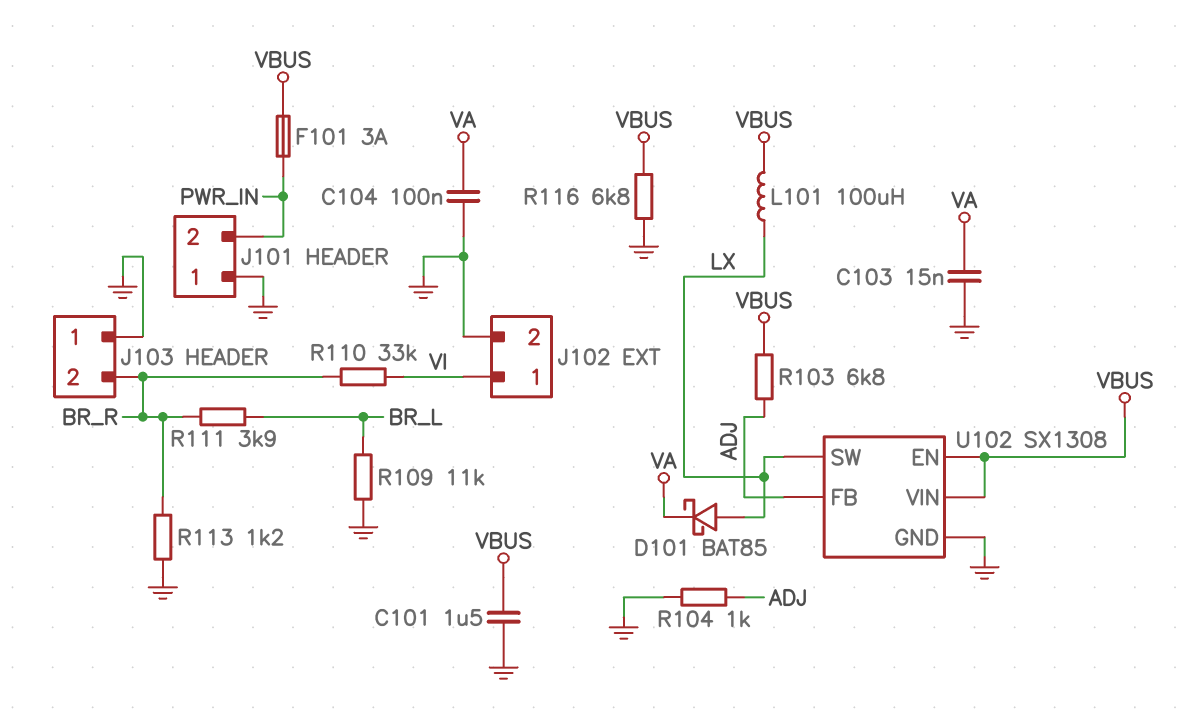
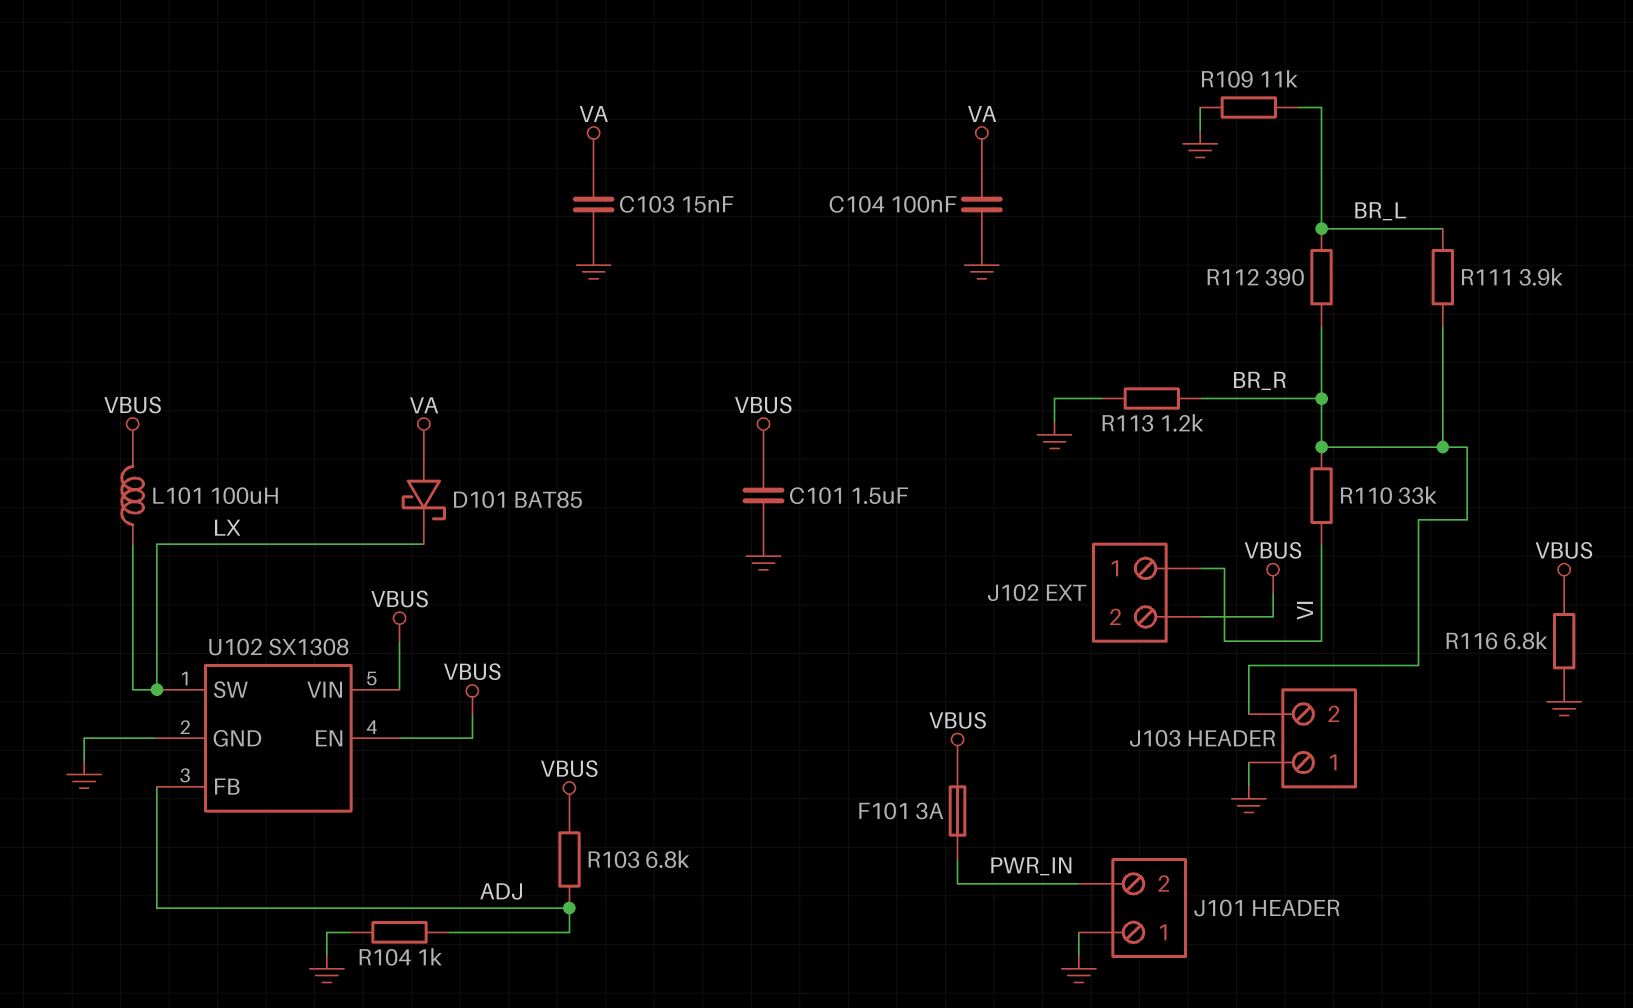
D101: schottky BAT85 (A LX, K VA) -> schottky BAT85 (A VA, K LX)
J102 pin 2: GND -> VBUS
R112: none -> 390 (BR_L, BR_R)

